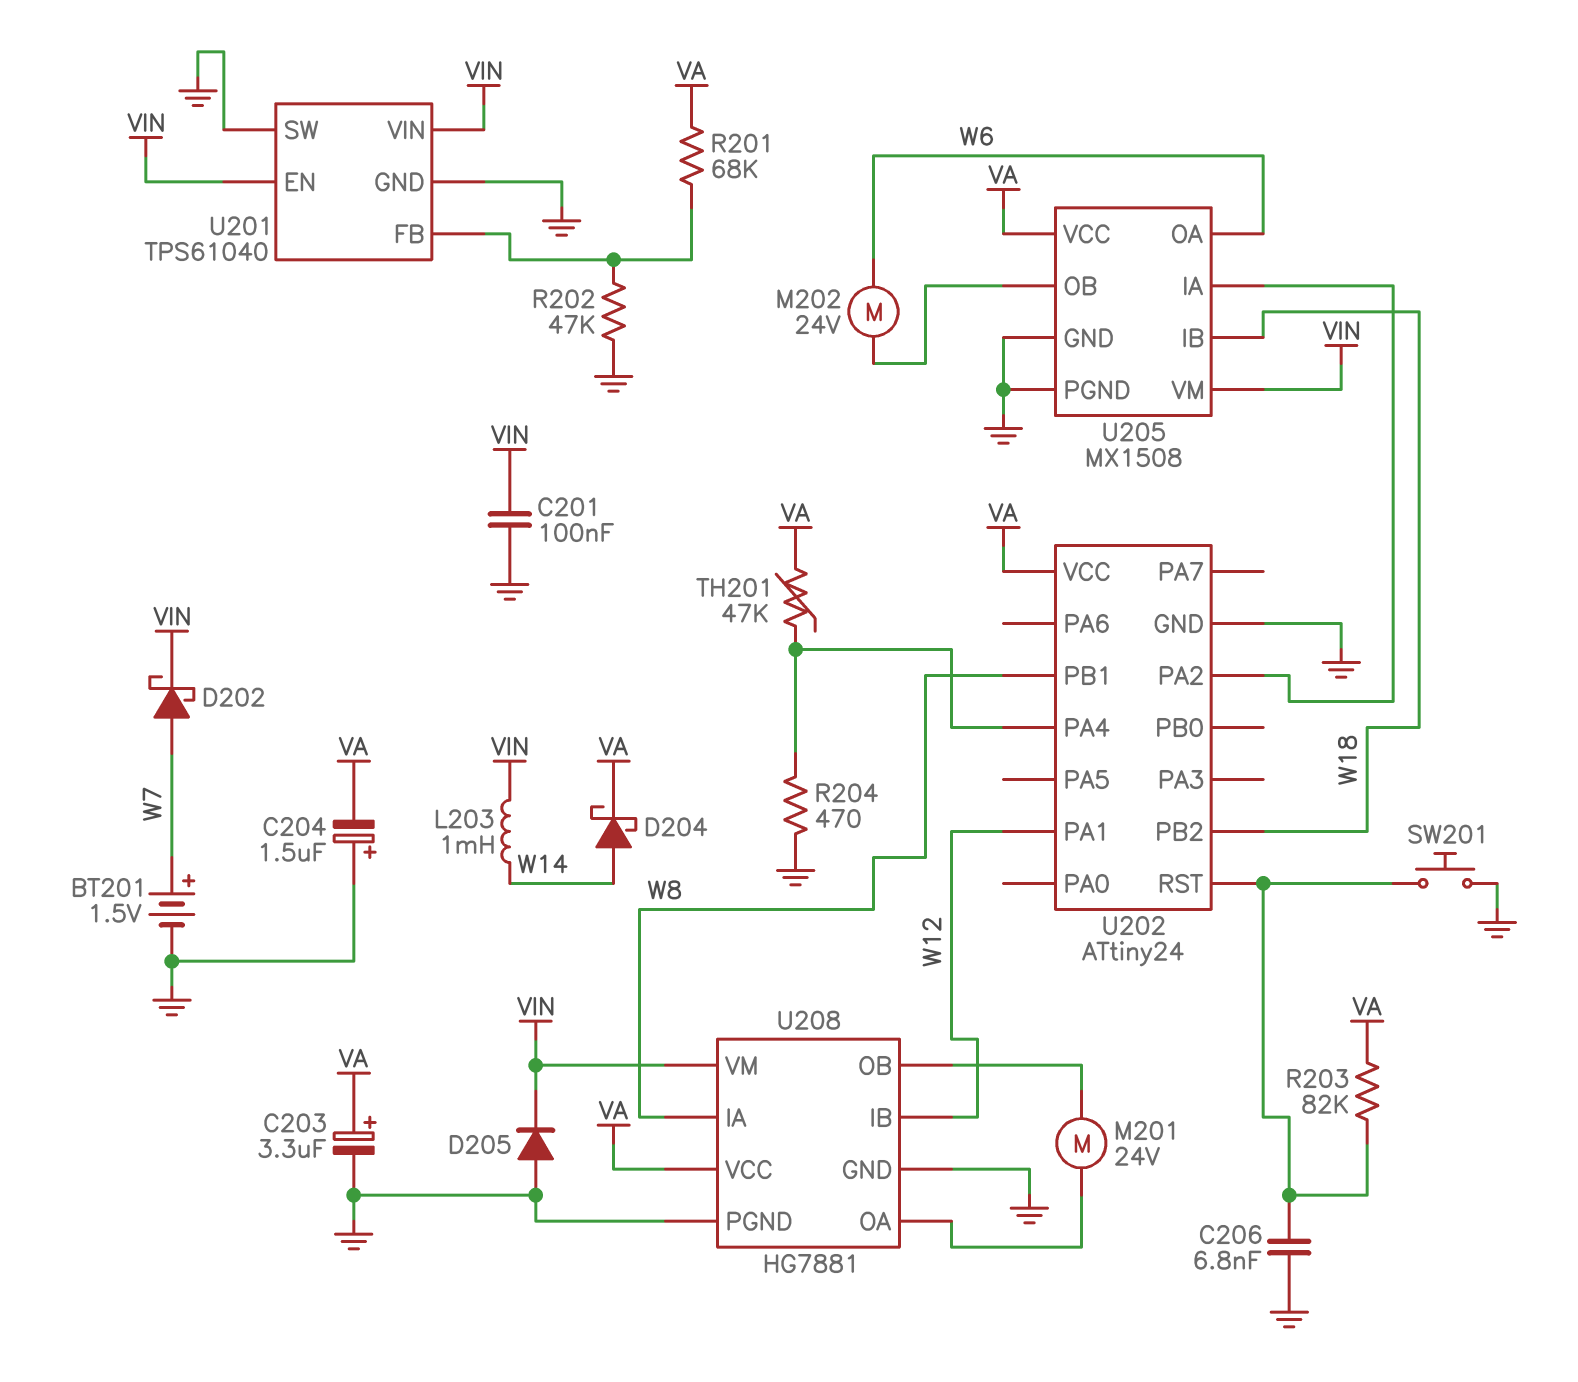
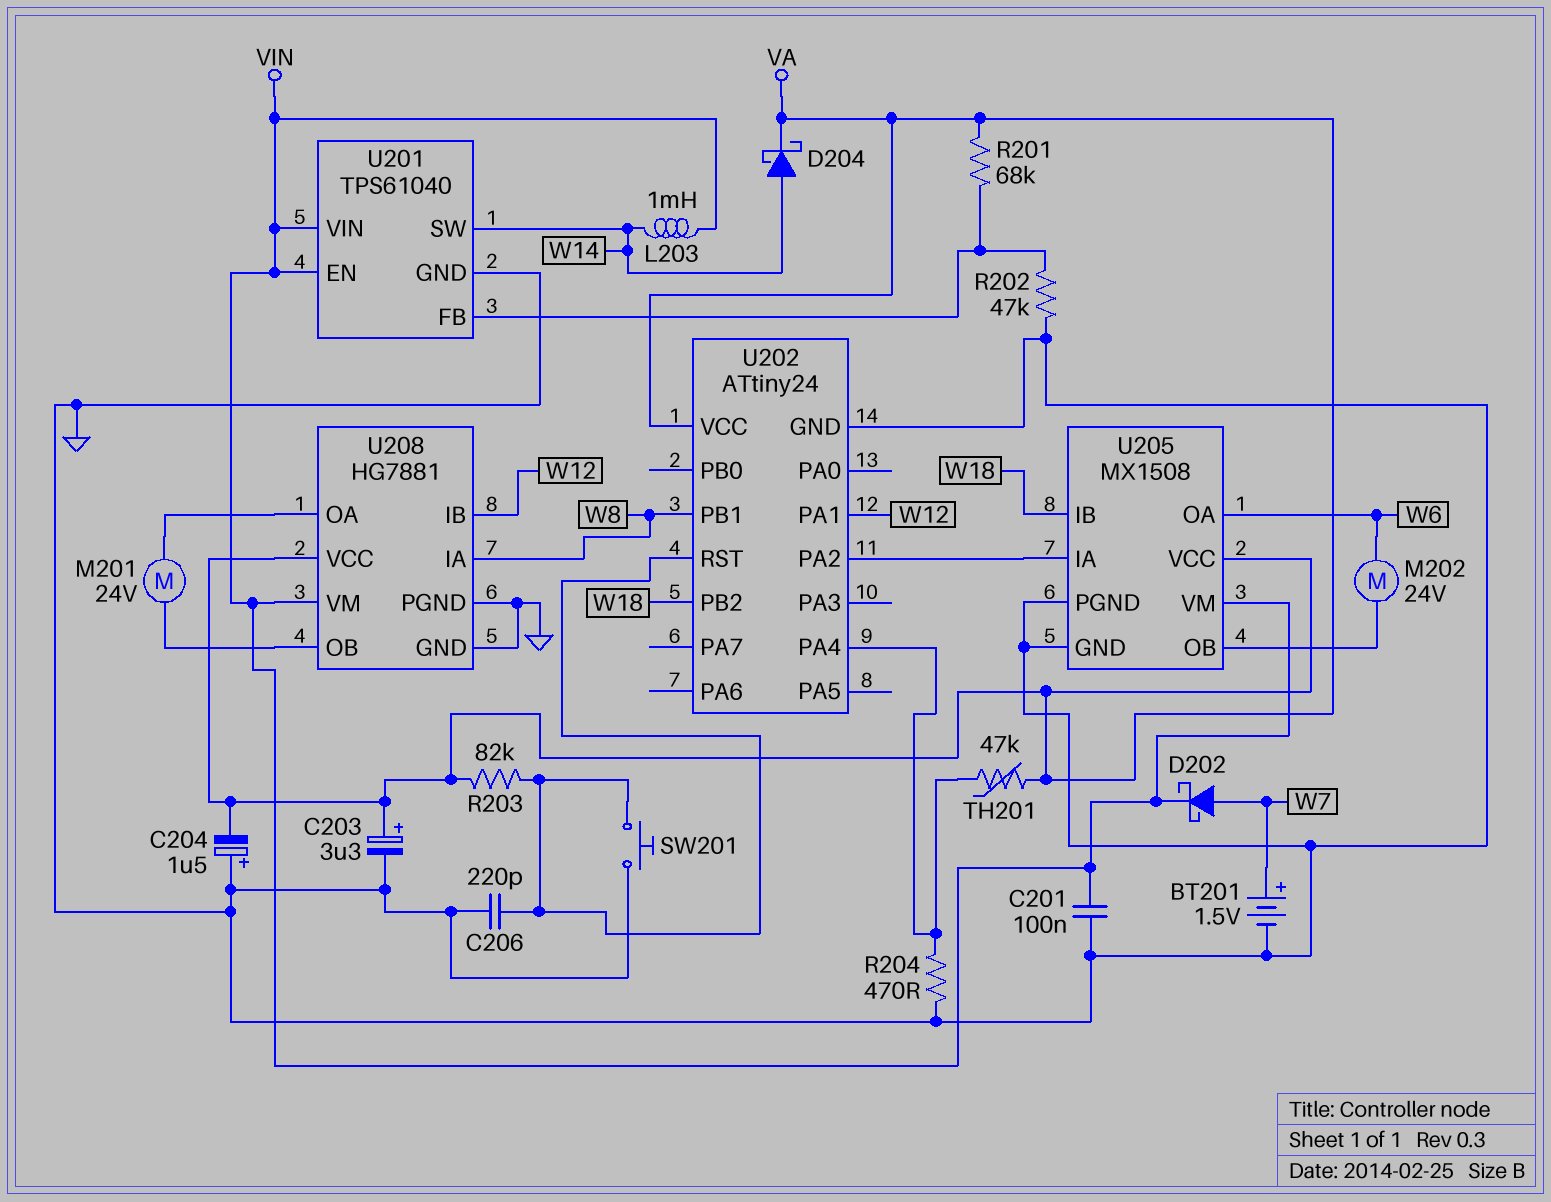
C206: 6.8nF (GND, U202/RST) -> 220pF (GND, U202/RST)
D205: diode (A GND, K VIN) -> none
U201 pin SW: GND -> W14

